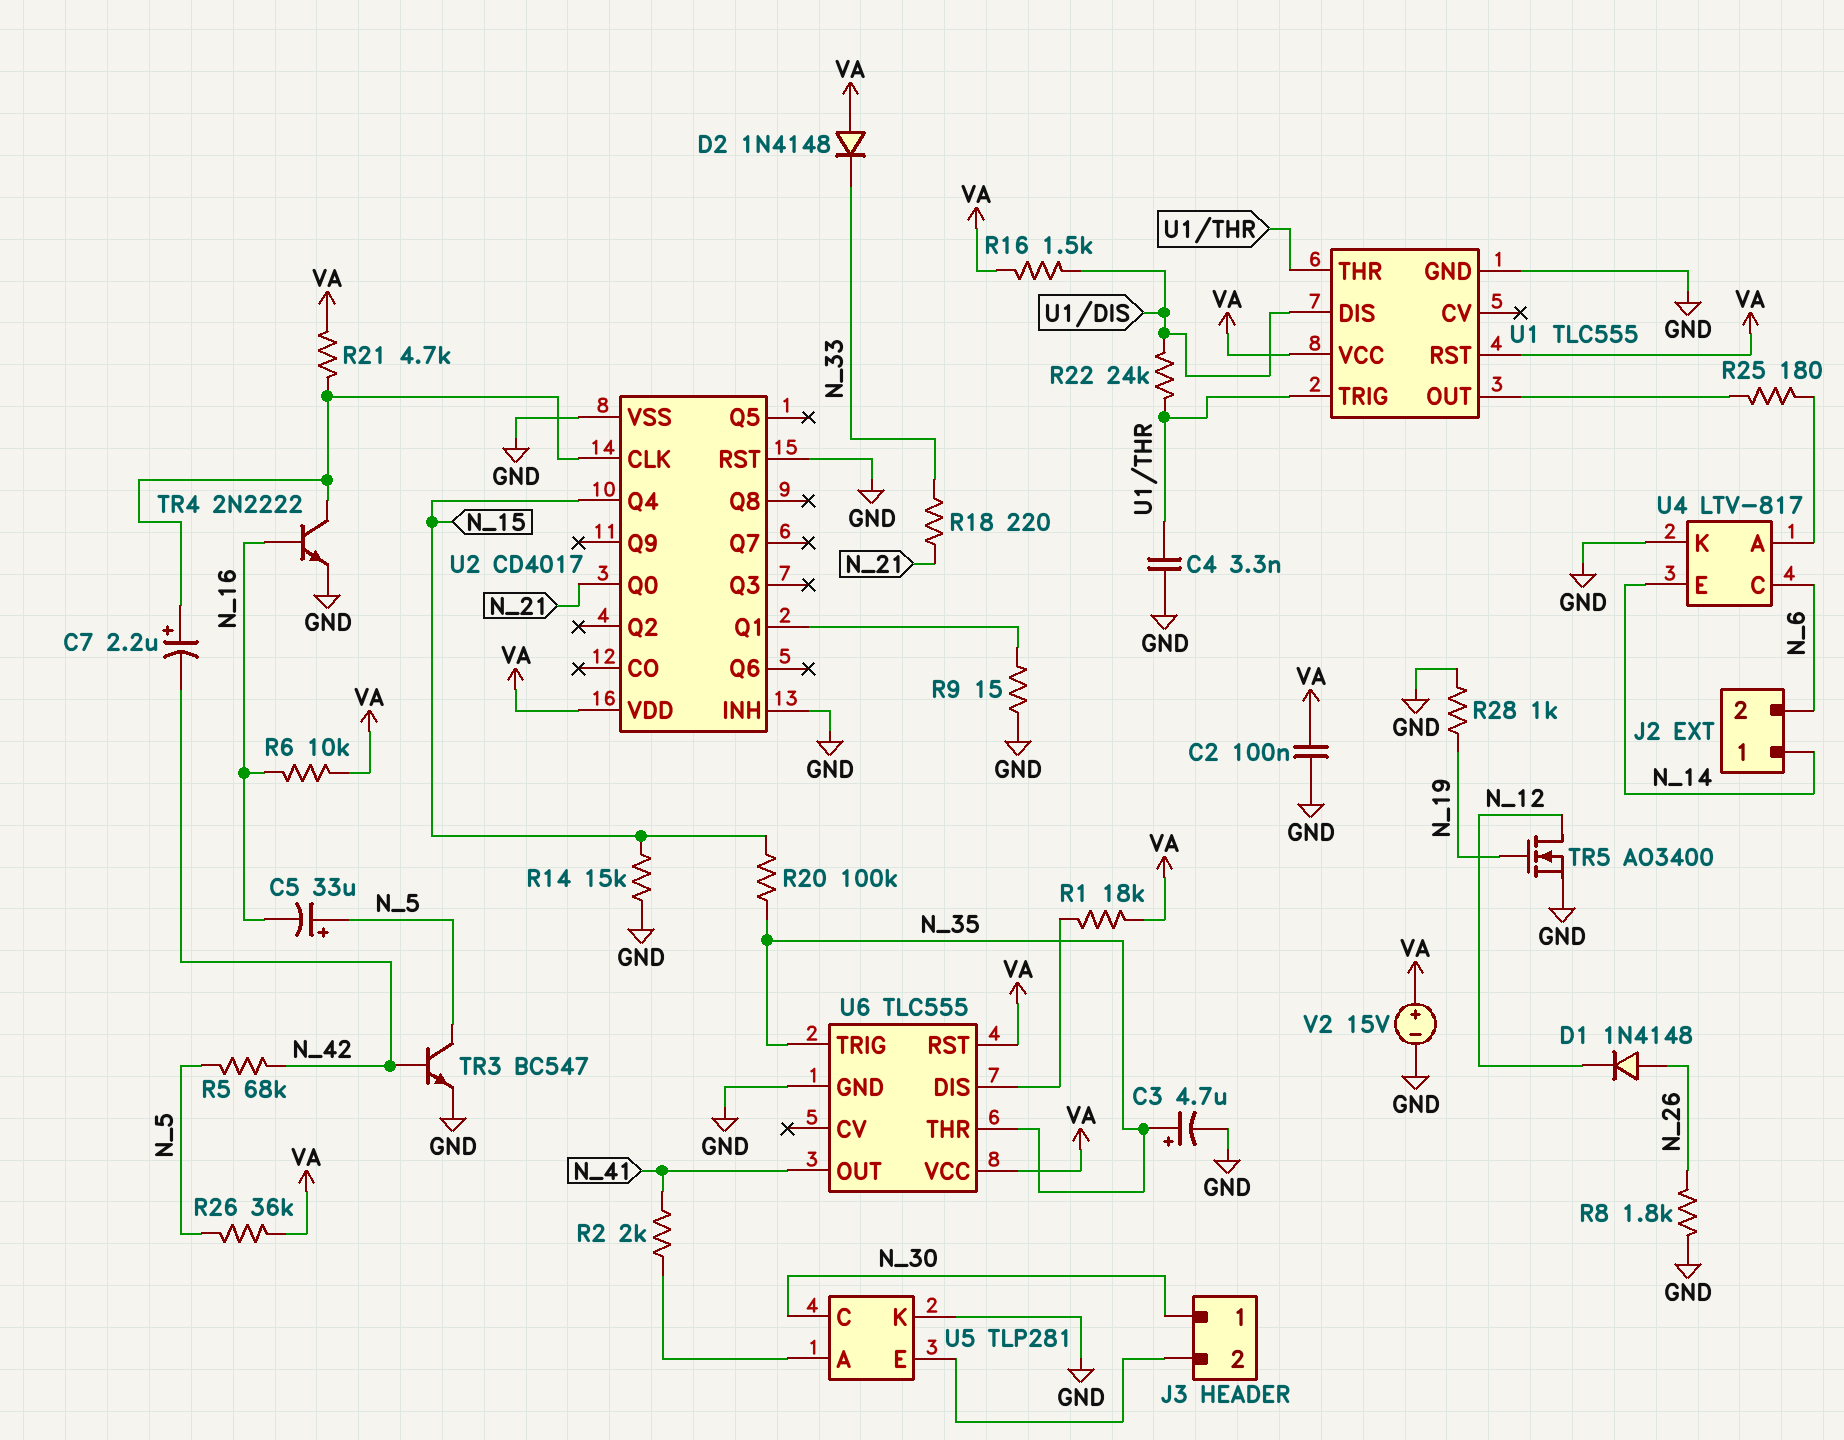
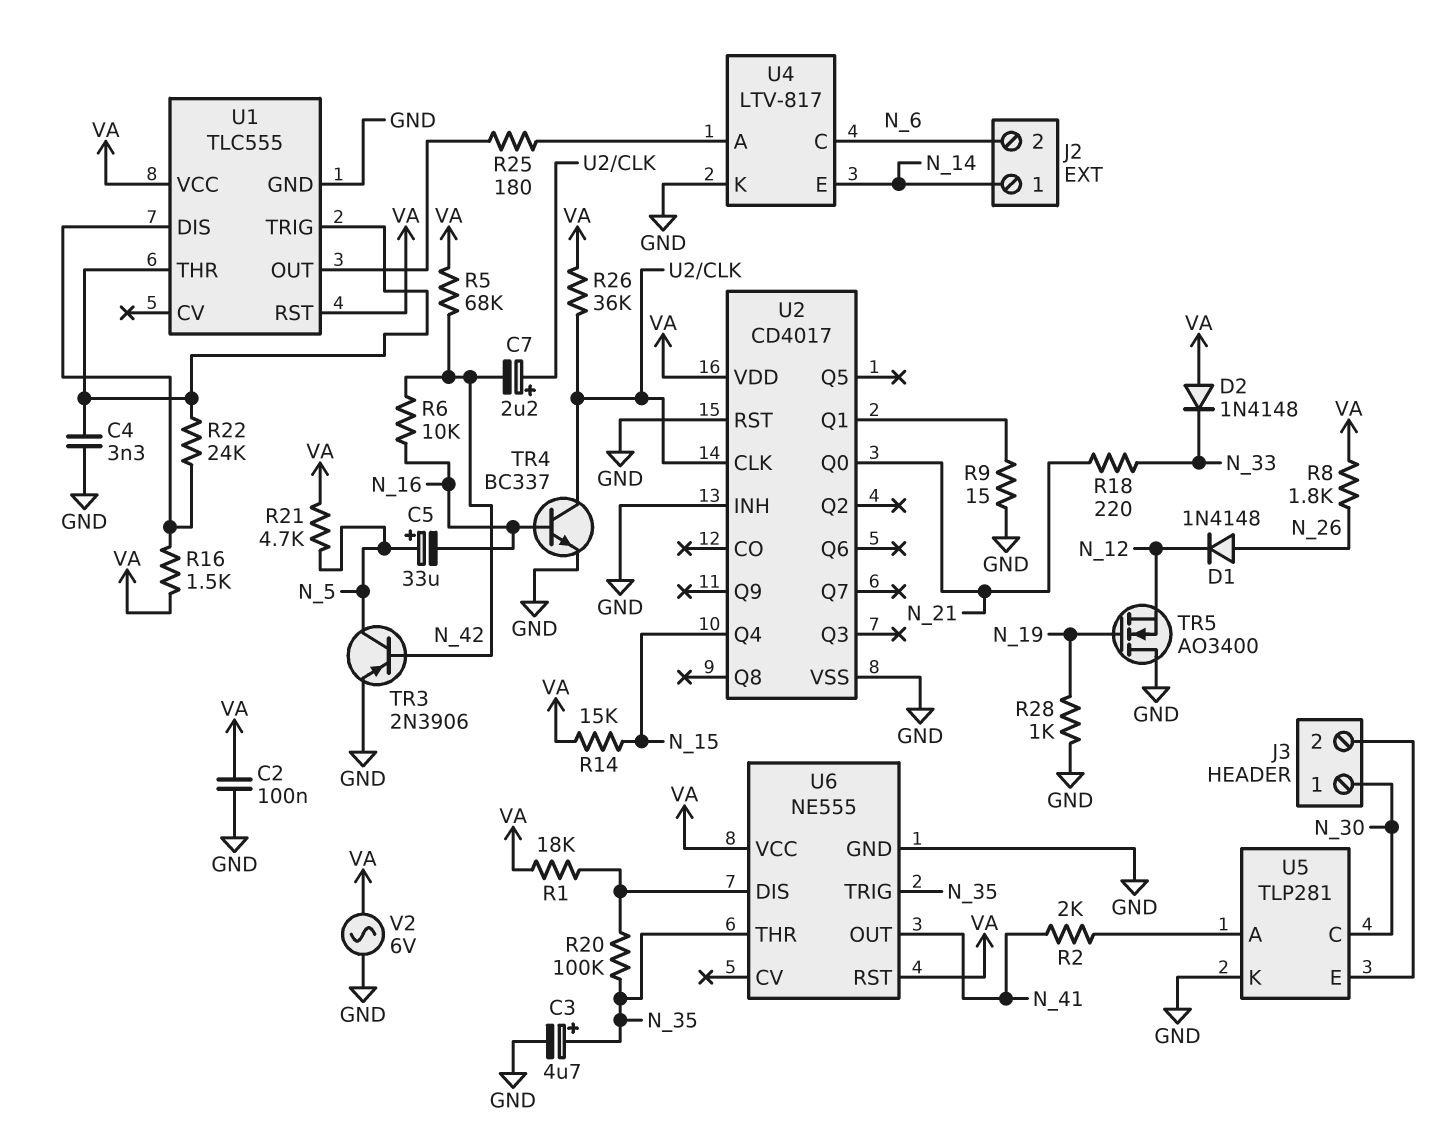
R5: 68k (N_5, N_42) -> 68k (N_42, VA)
R6: 10k (N_16, VA) -> 10k (N_16, N_42)
R8: 1.8k (GND, N_26) -> 1.8k (N_26, VA)
R14: 15k (GND, N_15) -> 15k (N_15, VA)
R20: 100k (N_15, N_35) -> 100k (N_35, U6/DIS)
R21: 4.7k (U2/CLK, VA) -> 4.7k (N_5, VA)
R26: 36k (N_5, VA) -> 36k (U2/CLK, VA)
TR3: NPN BC547 (B N_42, C N_5, E GND) -> PNP 2N3906 (B N_42, C N_5, E GND)
TR4: NPN 2N2222 (B N_16, C U2/CLK, E GND) -> NPN BC337 (B N_16, C U2/CLK, E GND)
TR5: NMOS AO3400 (G N_19, D N_12, S GND) -> NMOS AO3400 (G N_19, D GND, S N_12)
U6: TLC555 -> NE555
V2: 15V (plus VA, minus GND) -> AC 6V (GND, VA)

